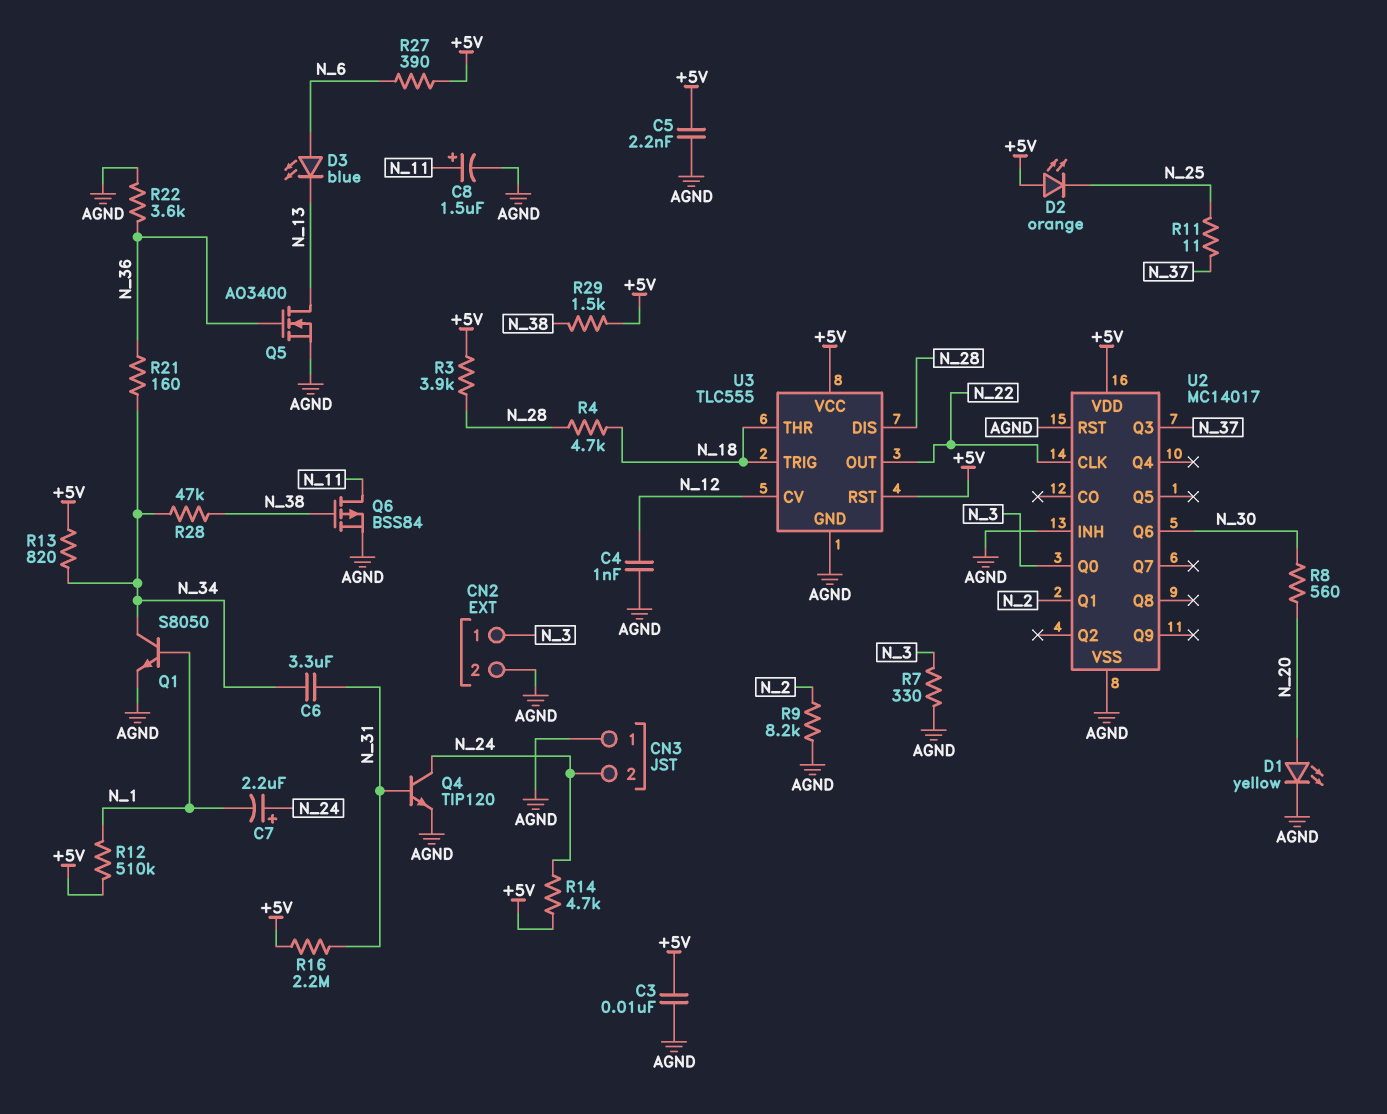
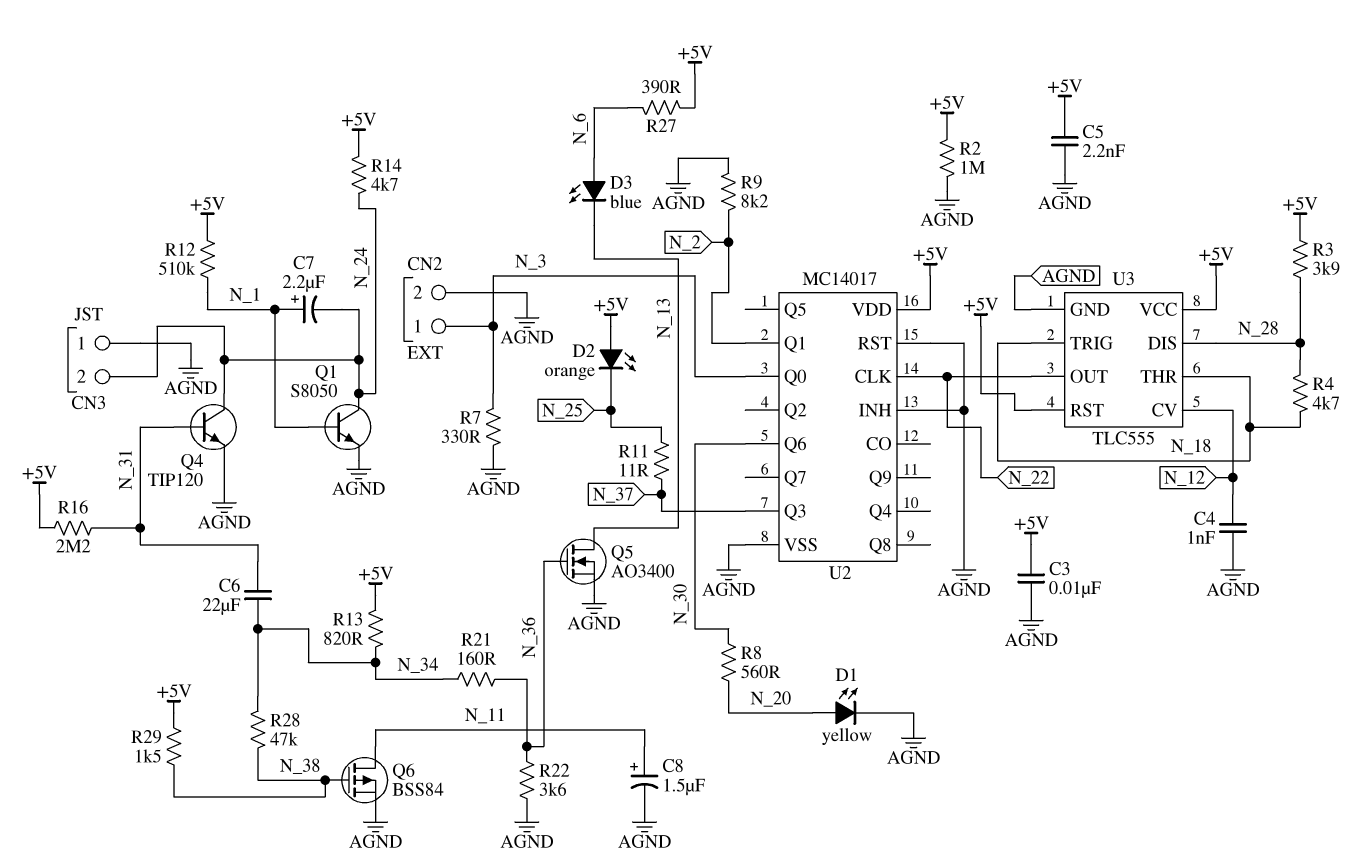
C6: 3.3uF (N_31, N_34) -> 22uF (N_31, N_34)
C7: 2.2uF (plus N_24, minus N_1) -> 2.2uF (plus N_1, minus N_24)
Q1: NPN S8050 (B N_1, C N_34, E AGND) -> NPN S8050 (B N_1, C N_24, E AGND)
R2: none -> 1M (+5V, AGND)

